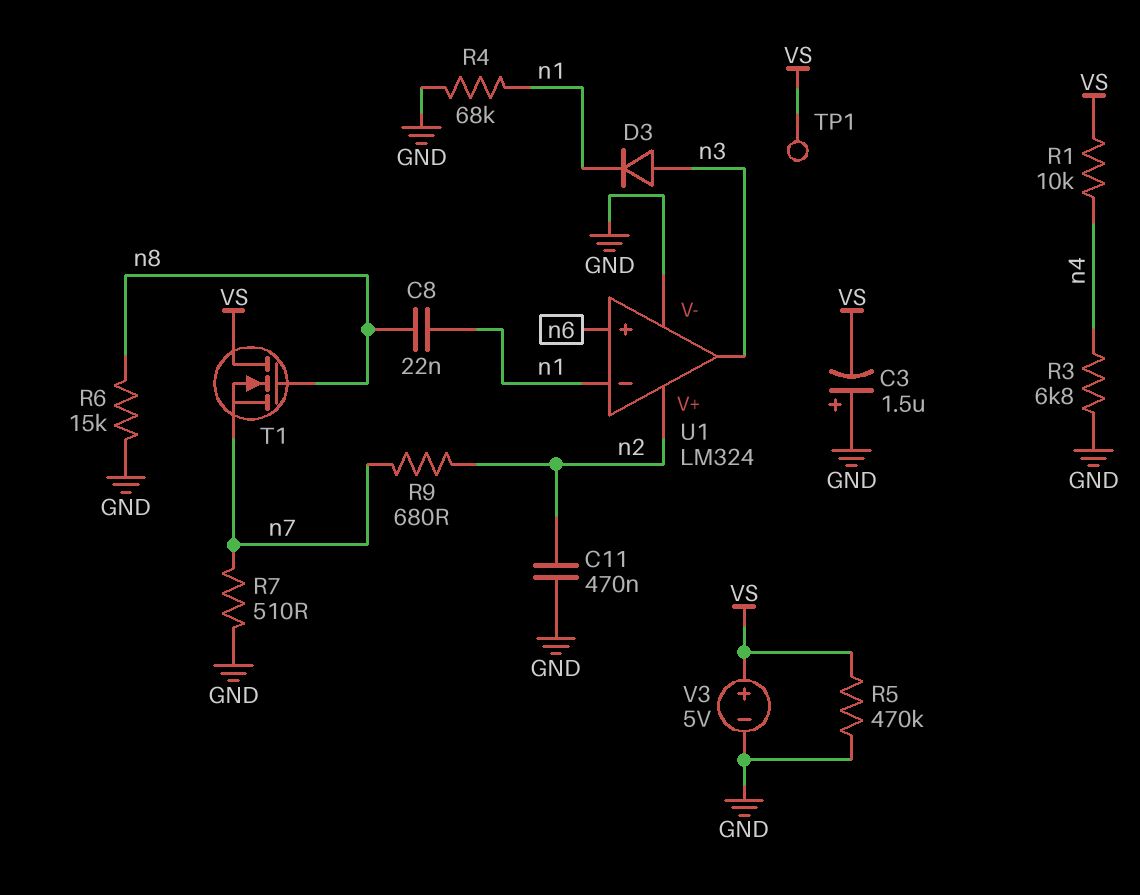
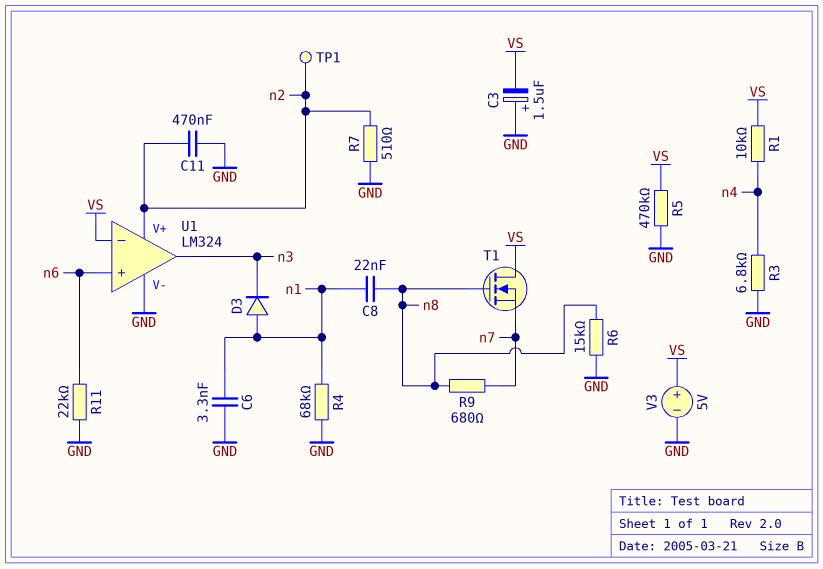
C6: none -> 3.3nF (GND, n1)
D3: diode (A n3, K n1) -> diode (A n1, K n3)
R7: 510 (GND, n7) -> 510 (GND, n2)
R9: 680 (n2, n7) -> 680 (n7, n8)
R11: none -> 22k (GND, n6)
TP1: test point (VS) -> test point (n2)
U1 pin in-: n1 -> VS

